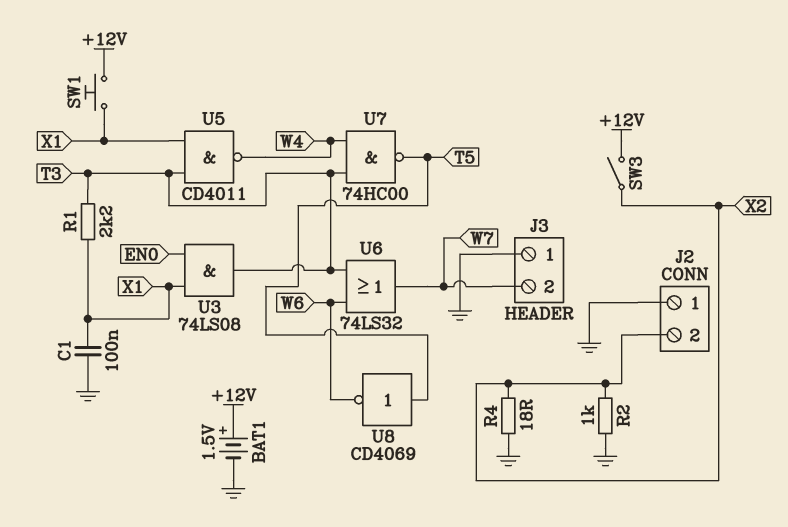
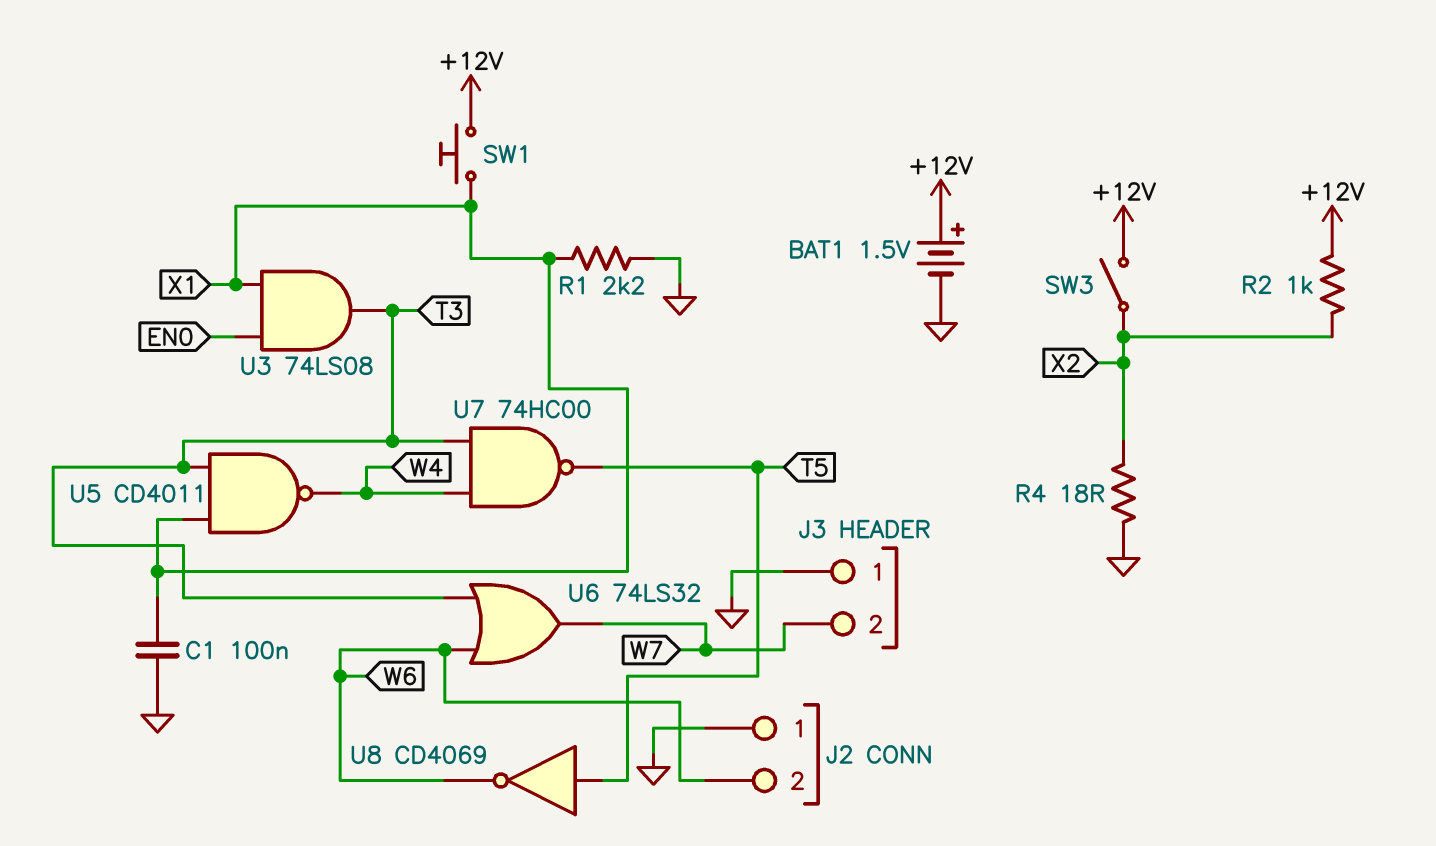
J2 pin 2: X2 -> W6
R1: 2.2k (T3, X1) -> 2.2k (GND, X1)
R2: 1k (GND, X2) -> 1k (+12V, X2)

